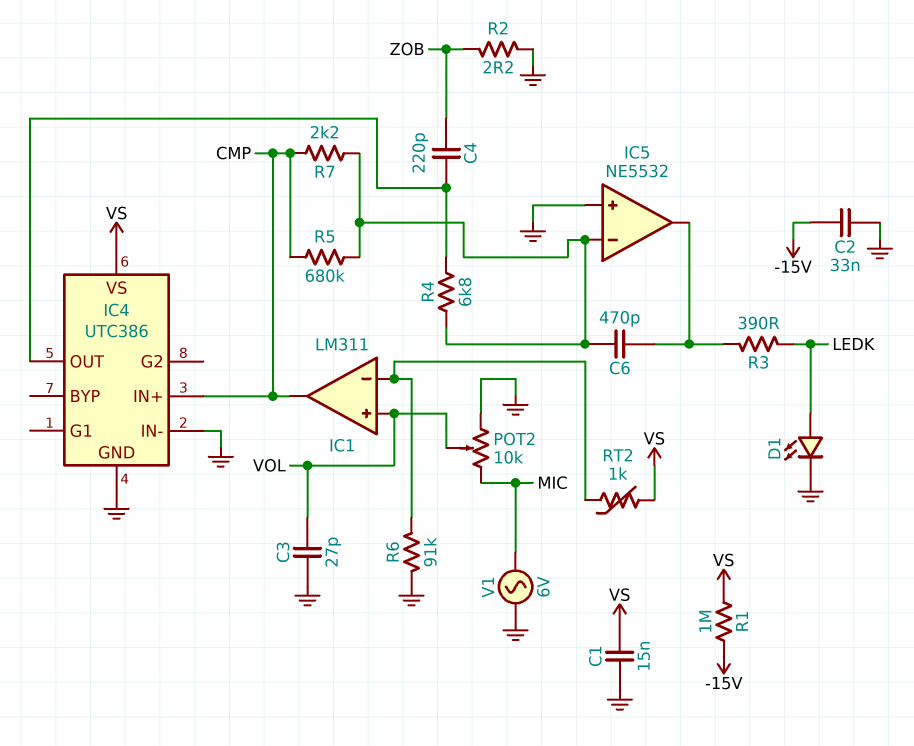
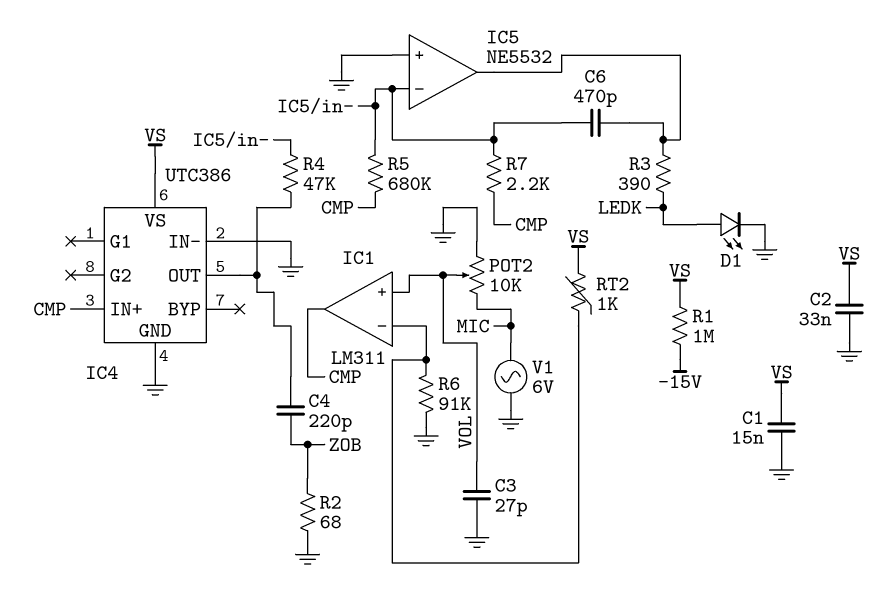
C2: 33nF (-15V, GND) -> 33nF (GND, VS)
R2: 2.2 (GND, ZOB) -> 68 (GND, ZOB)
R4: 6.8k (IC4/OUT, IC5/in-) -> 47k (IC4/OUT, IC5/in-)

